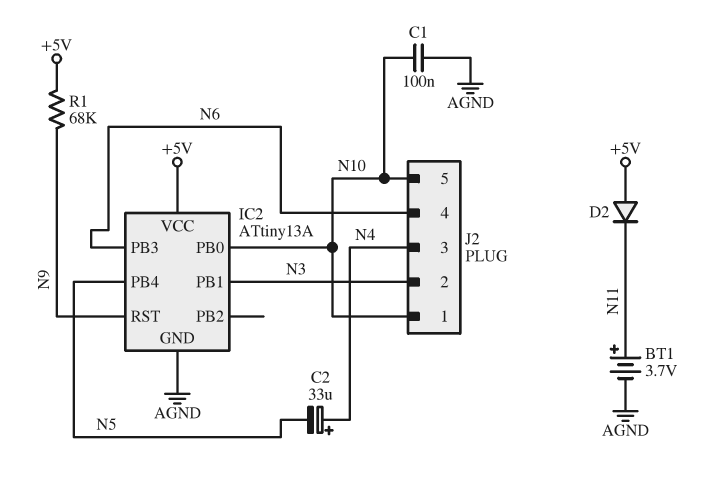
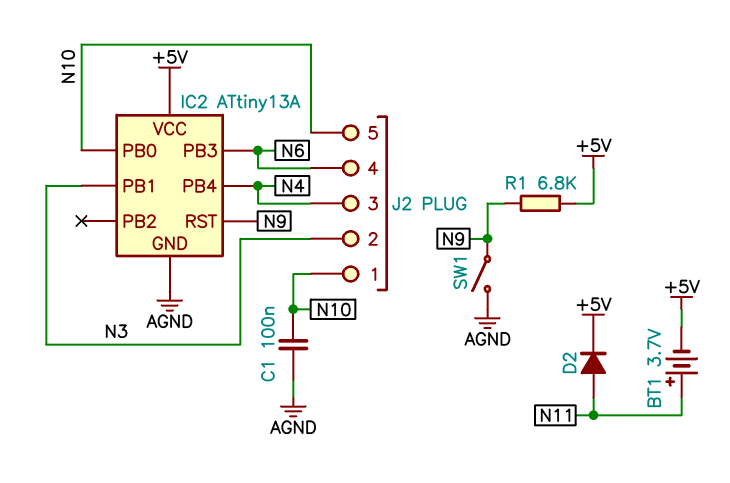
BT1: 3.7V (plus N11, minus AGND) -> 3.7V (plus N11, minus +5V)
C2: 33uF (plus N4, minus N5) -> none
D2: diode (A +5V, K N11) -> diode (A N11, K +5V)
IC2 pin PB4: N5 -> N4
R1: 68k (+5V, N9) -> 6.8k (+5V, N9)
SW1: none -> switch (AGND, N9)

